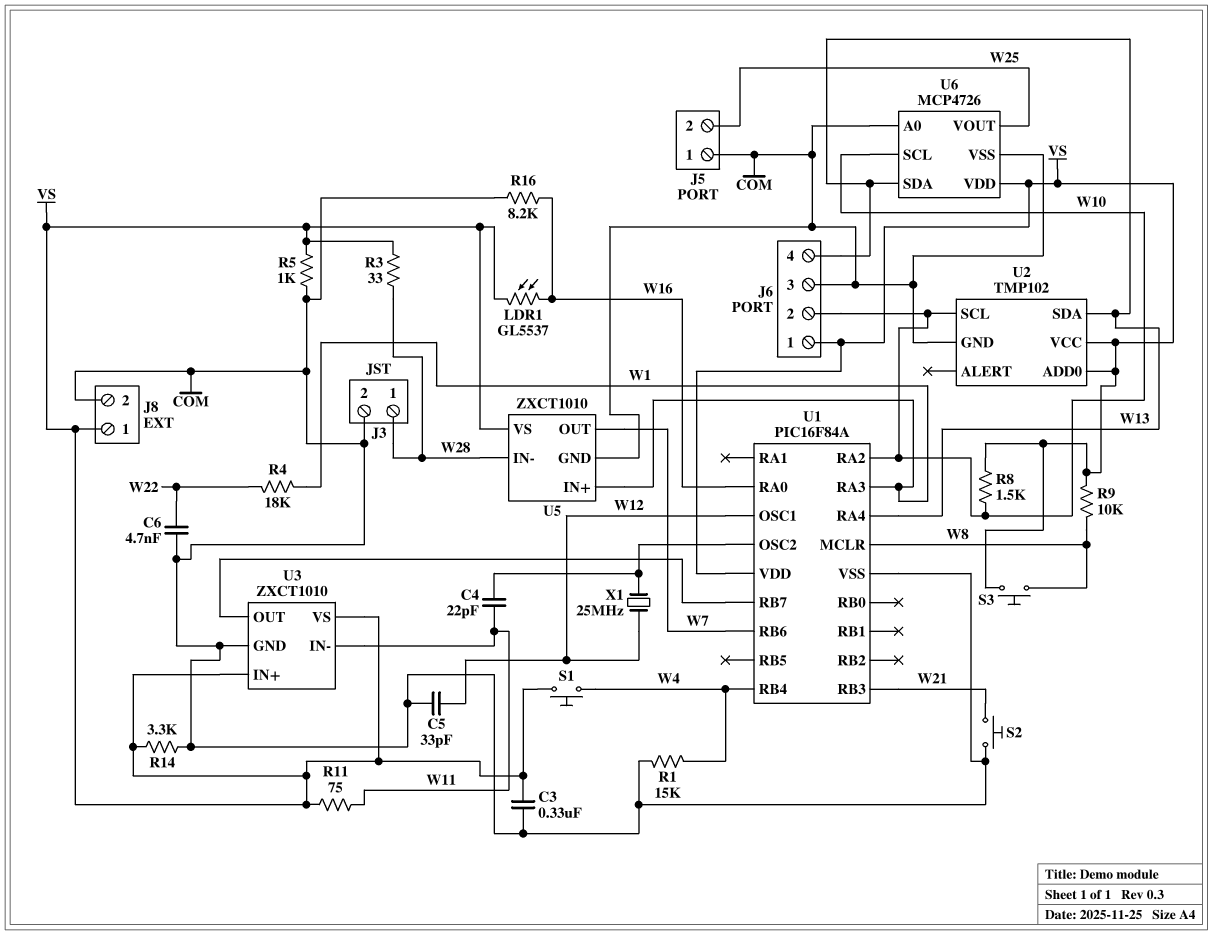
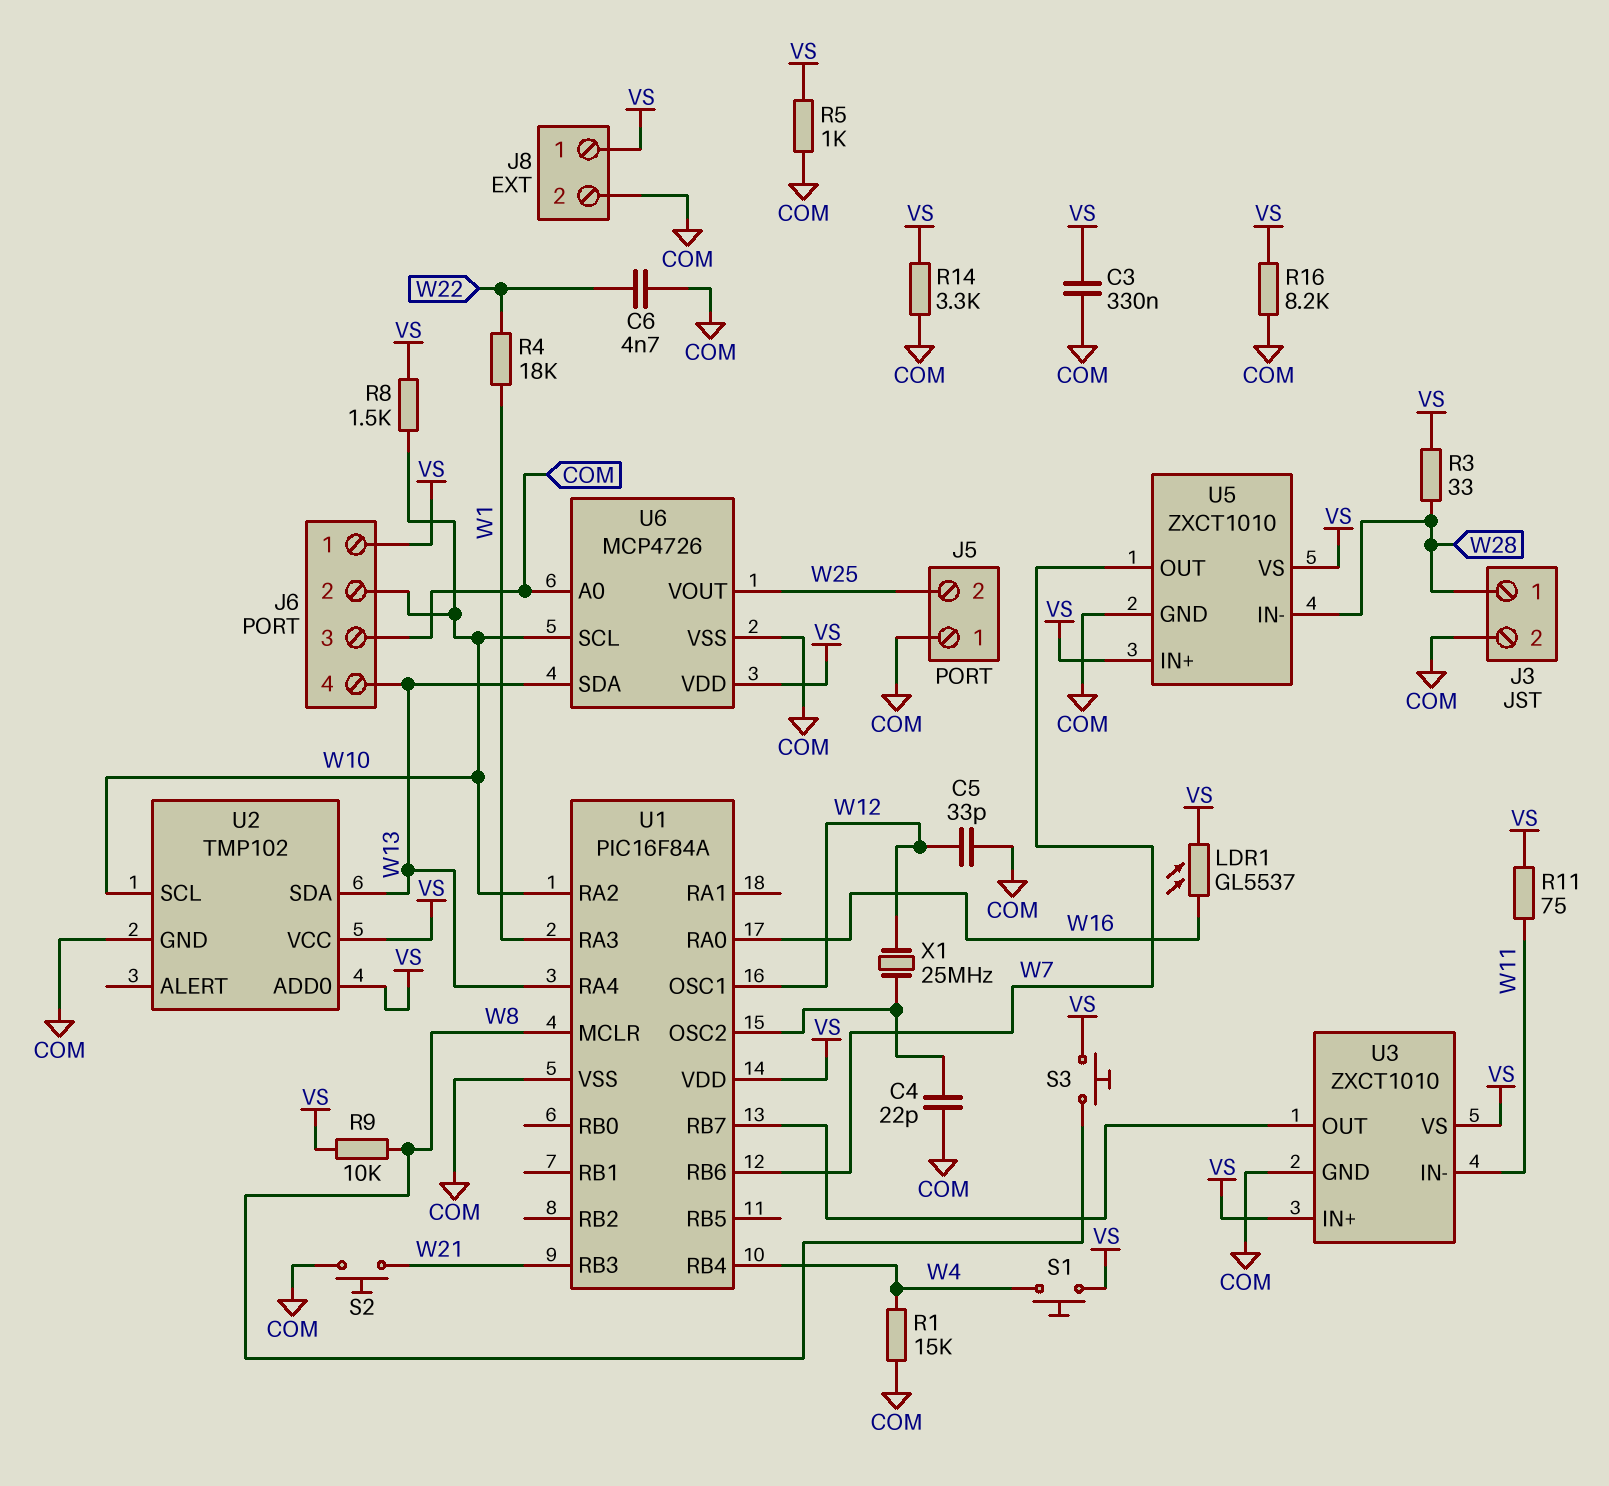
C4: 22pF (U1/OSC2, W11) -> 22pF (COM, U1/OSC2)
R16: 8.2k (COM, W16) -> 8.2k (COM, VS)
U5 pin IN+: W1 -> VS

